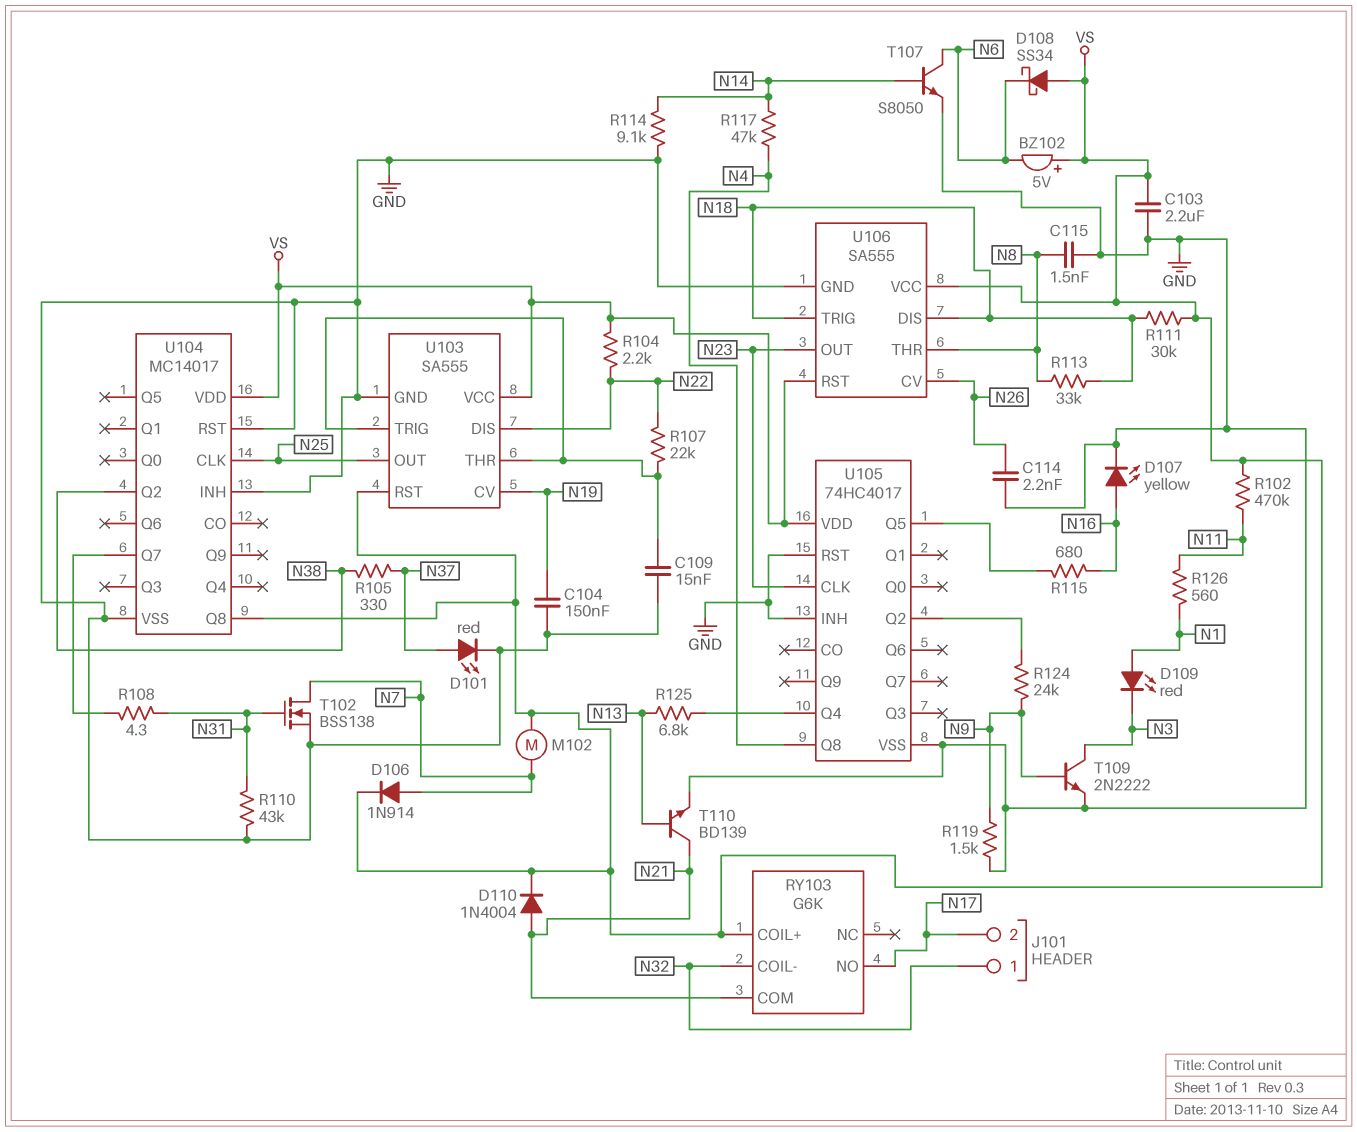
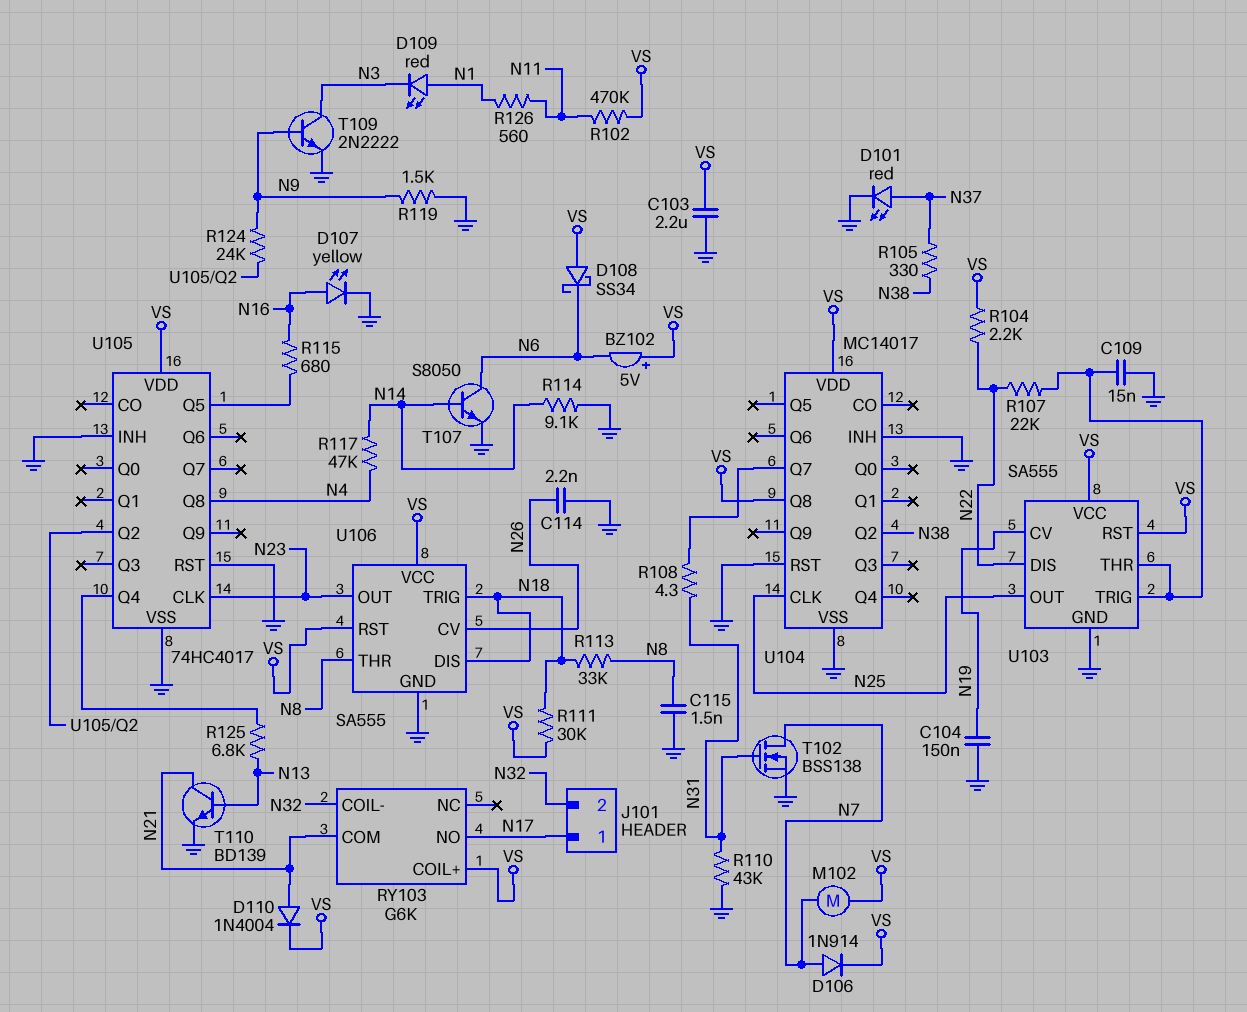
J101 pin 1: N32 -> N17
J101 pin 2: N17 -> N32

